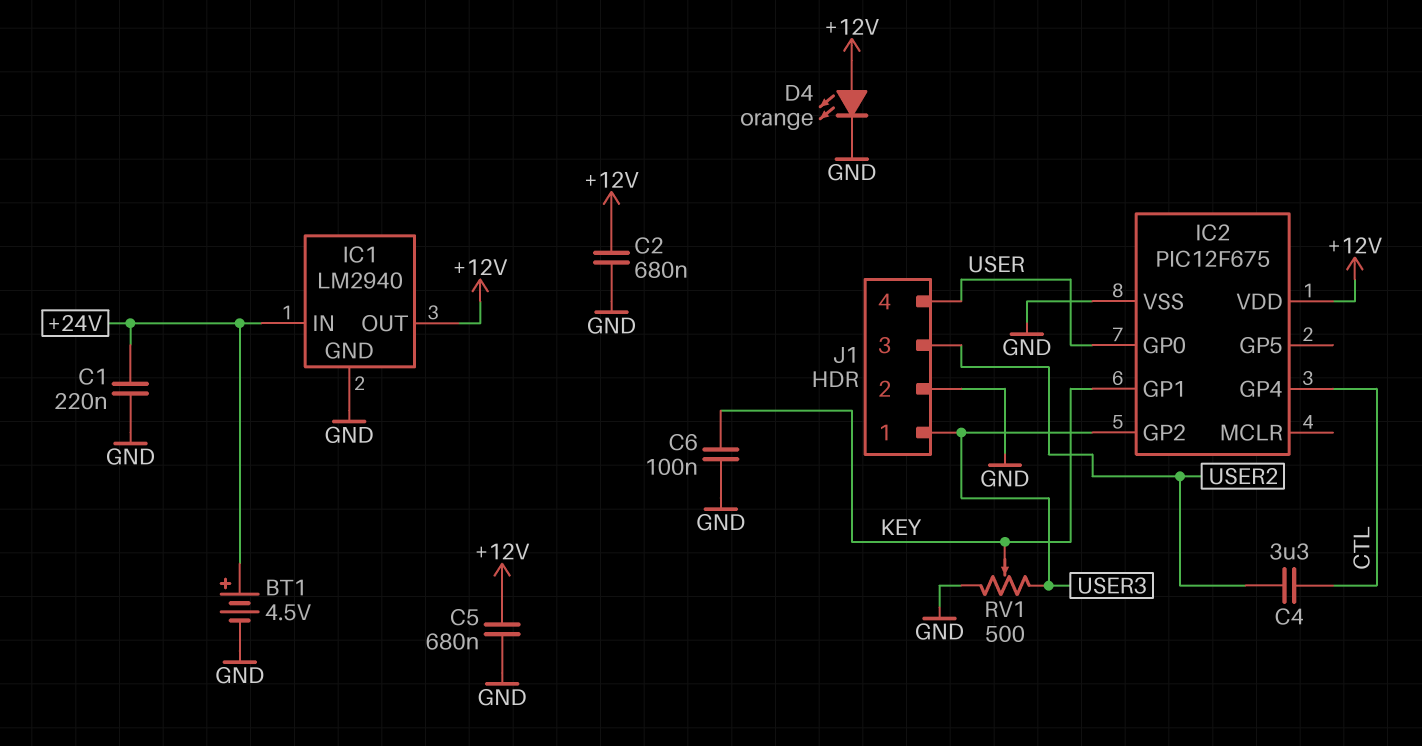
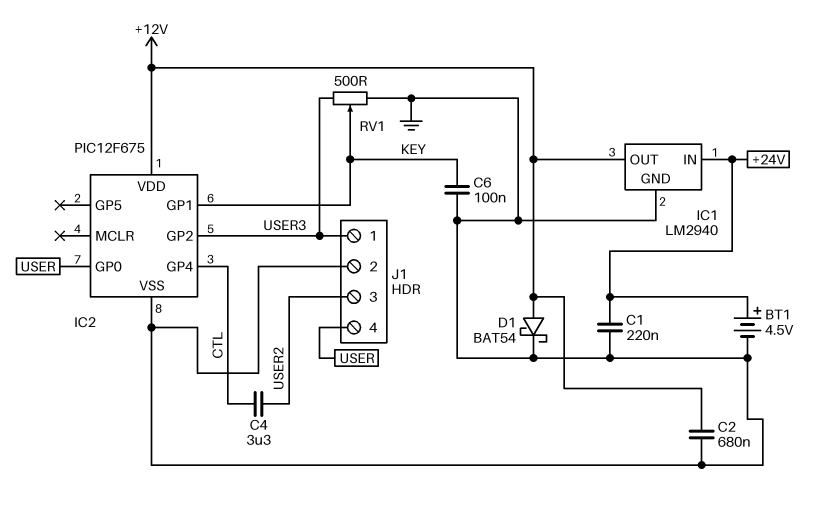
C5: 680nF (+12V, GND) -> none
D1: none -> schottky BAT54 (A +12V, K GND)
D4: LED orange (A +12V, K GND) -> none

